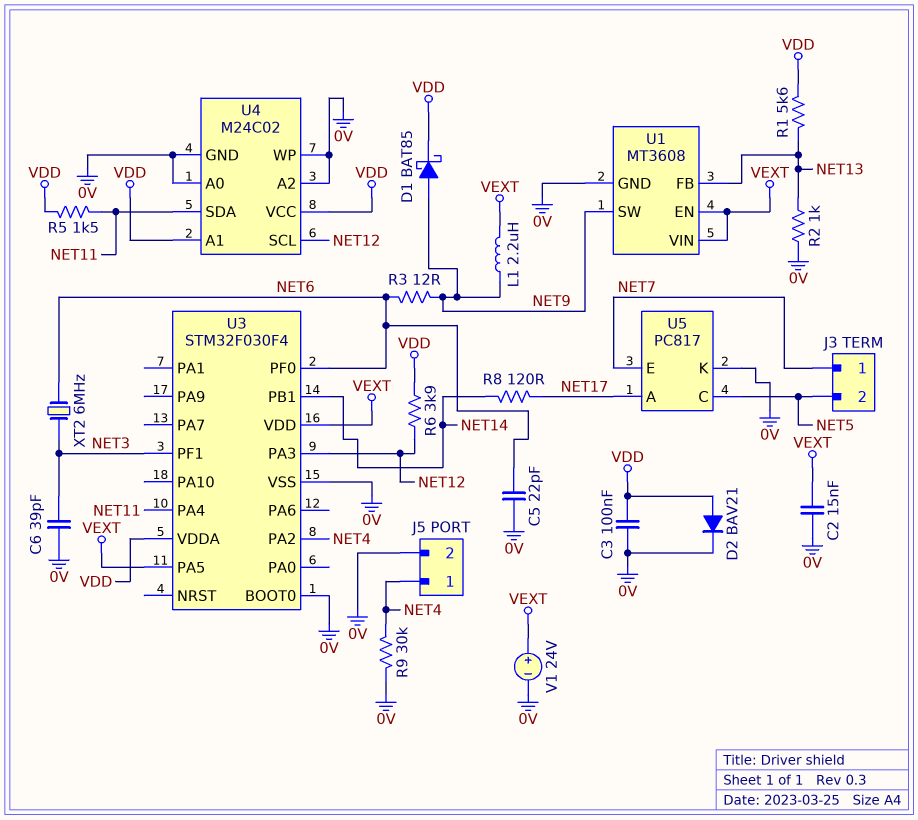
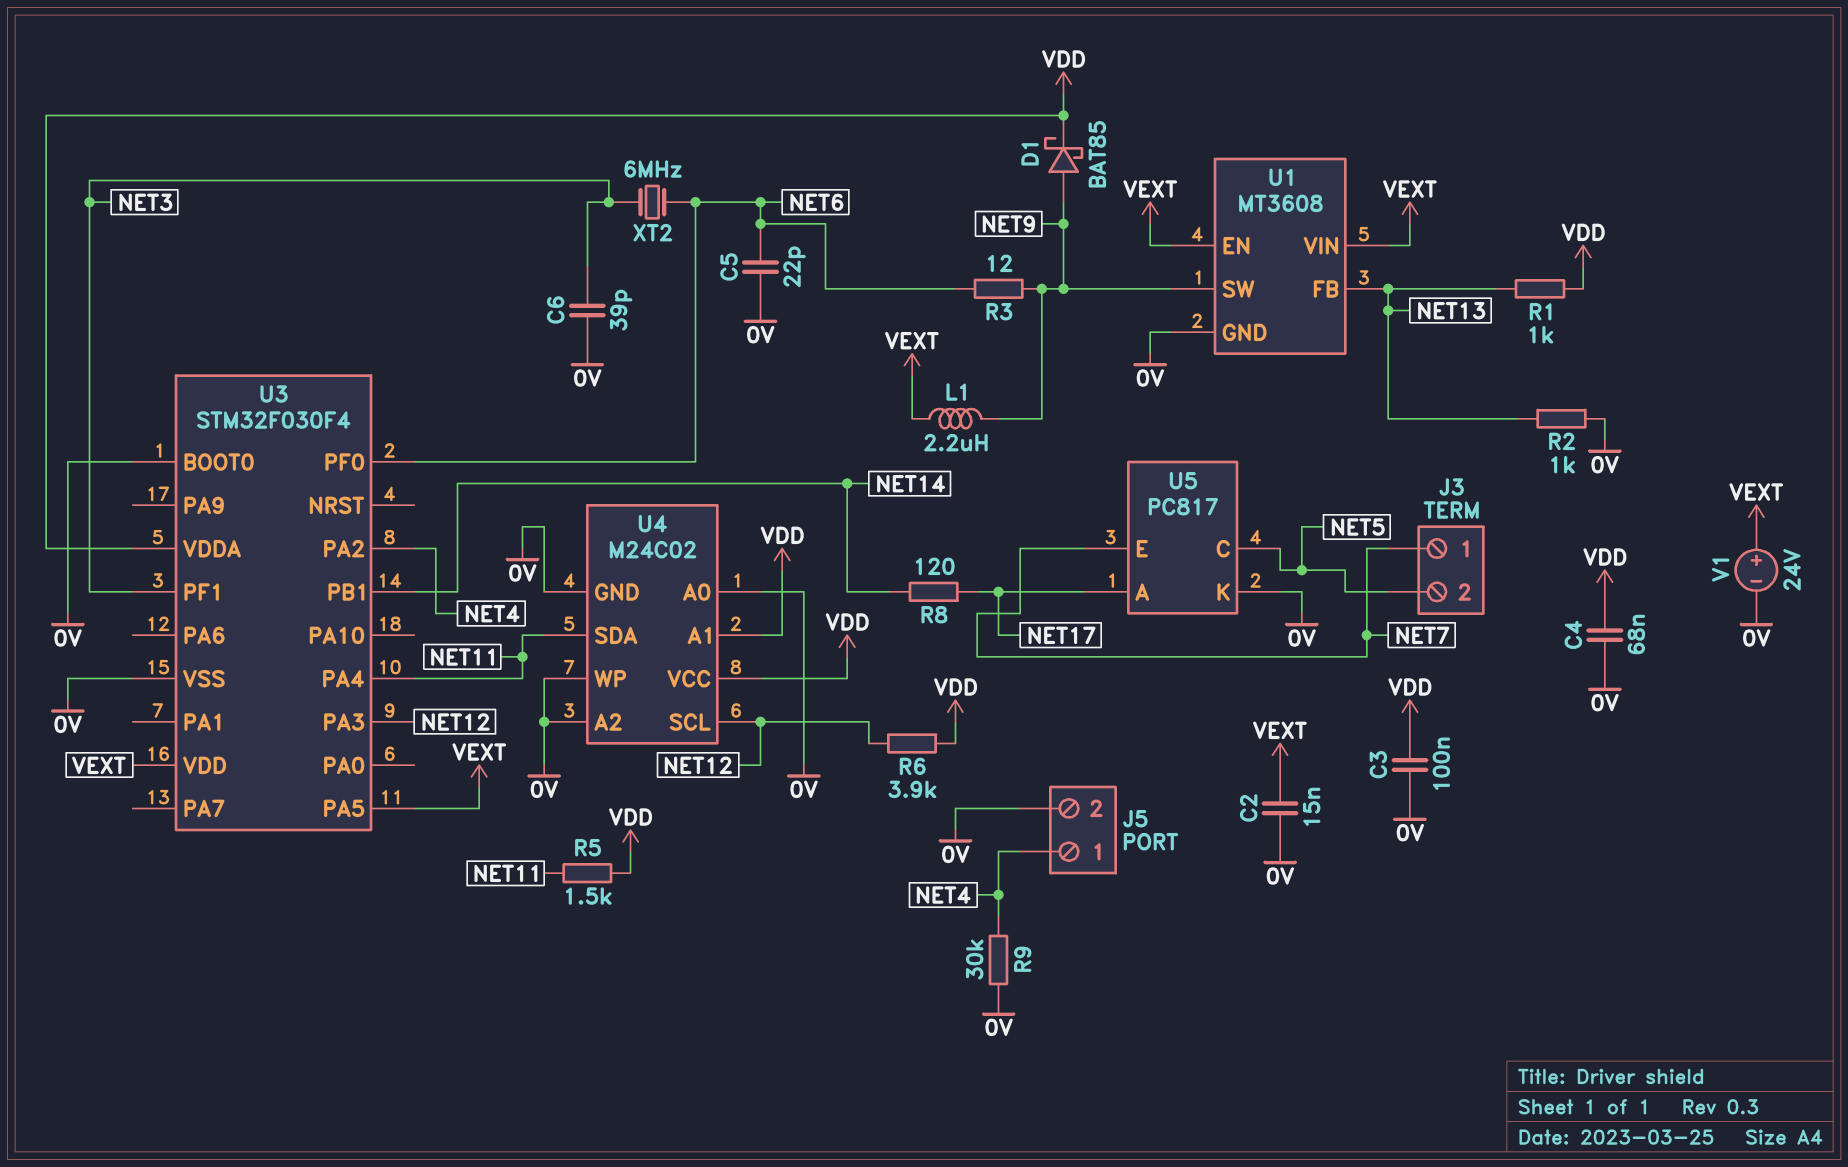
C4: none -> 68nF (0V, VDD)
D2: diode BAV21 (A VDD, K 0V) -> none
R1: 5.6k (NET13, VDD) -> 1k (NET13, VDD)

